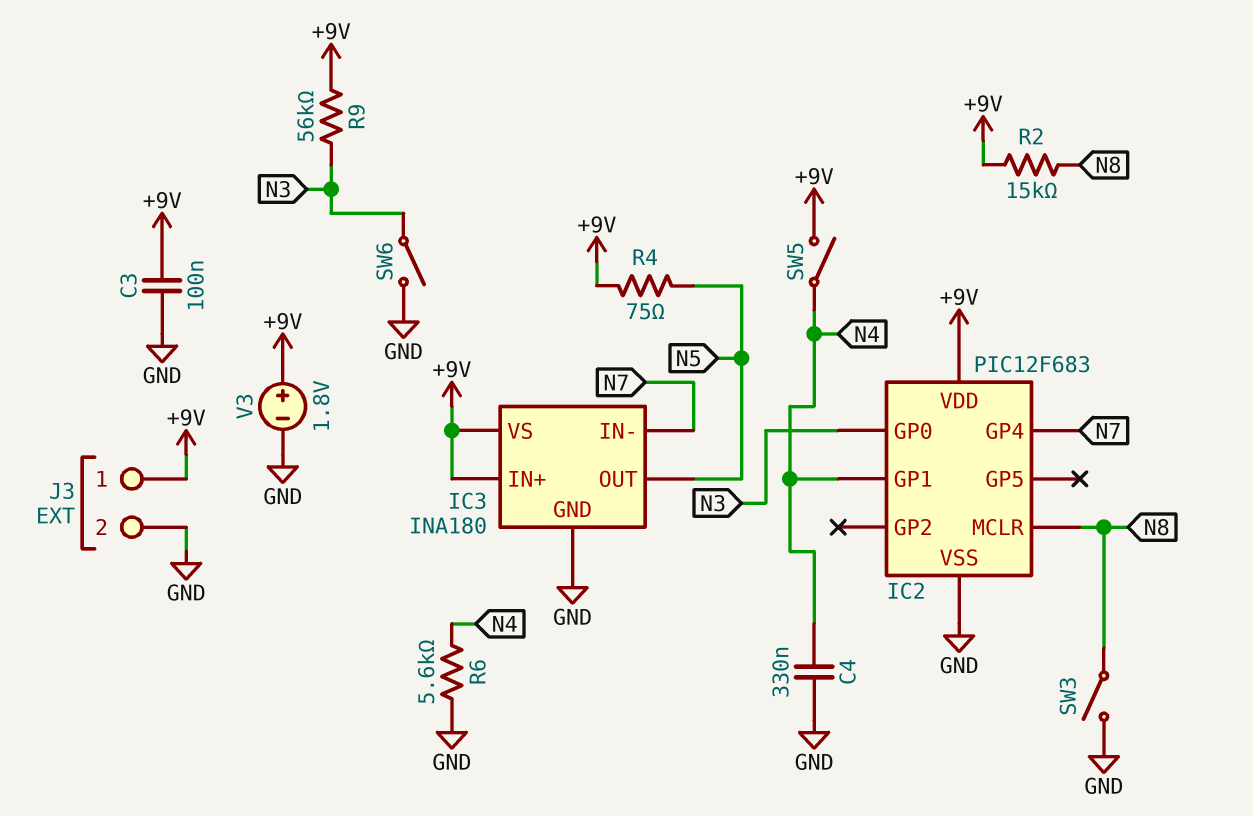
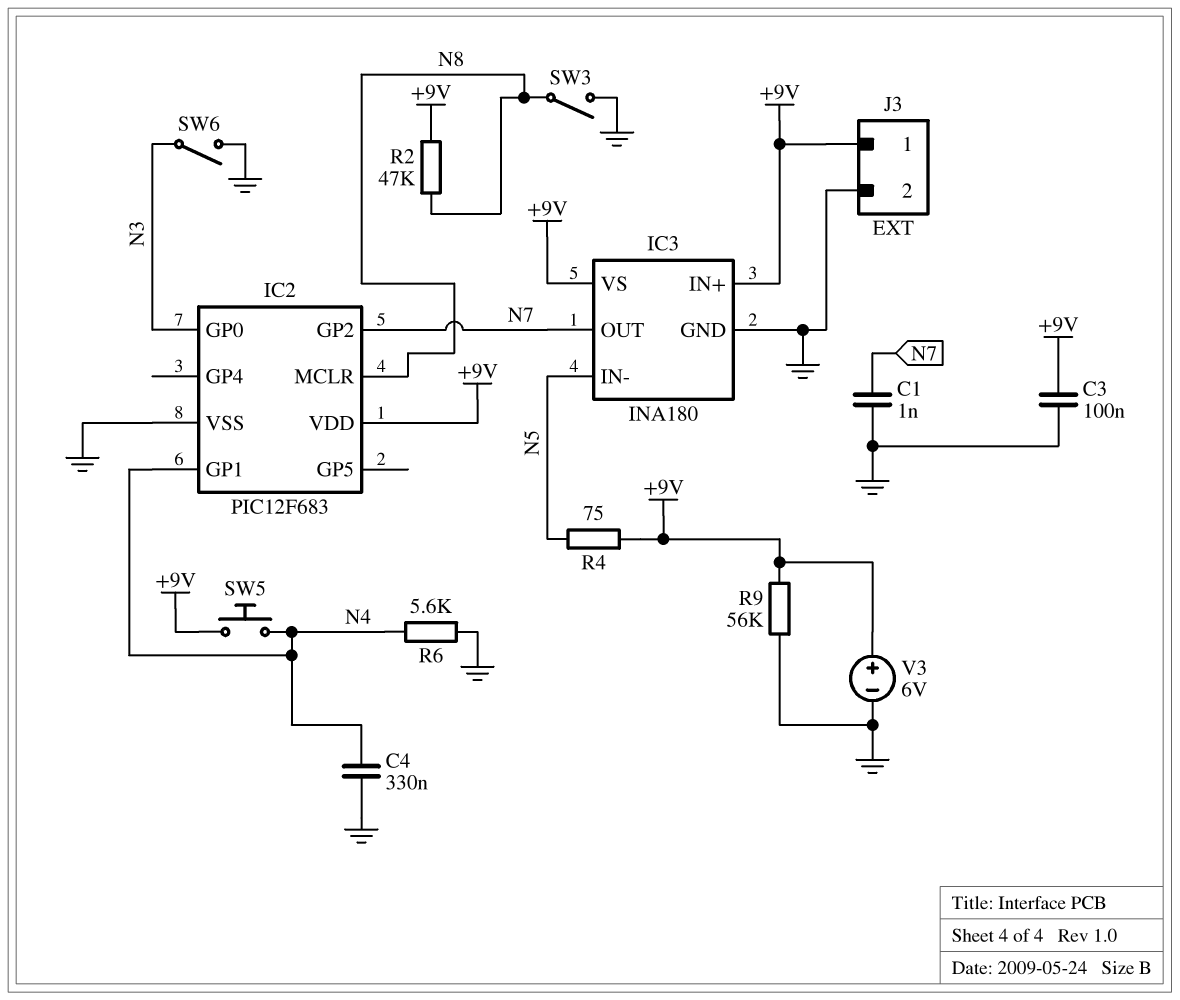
C1: none -> 1nF (GND, N7)
IC2 pin GP2: none -> N7
IC2 pin GP4: N7 -> none
IC3 pin IN-: N7 -> N5
IC3 pin OUT: N5 -> N7
R2: 15k (+9V, N8) -> 47k (+9V, N8)
R9: 56k (+9V, N3) -> 56k (+9V, GND)
SW5: switch (+9V, N4) -> button (+9V, N4)
V3: 1.8V (plus +9V, minus GND) -> 6V (plus +9V, minus GND)

